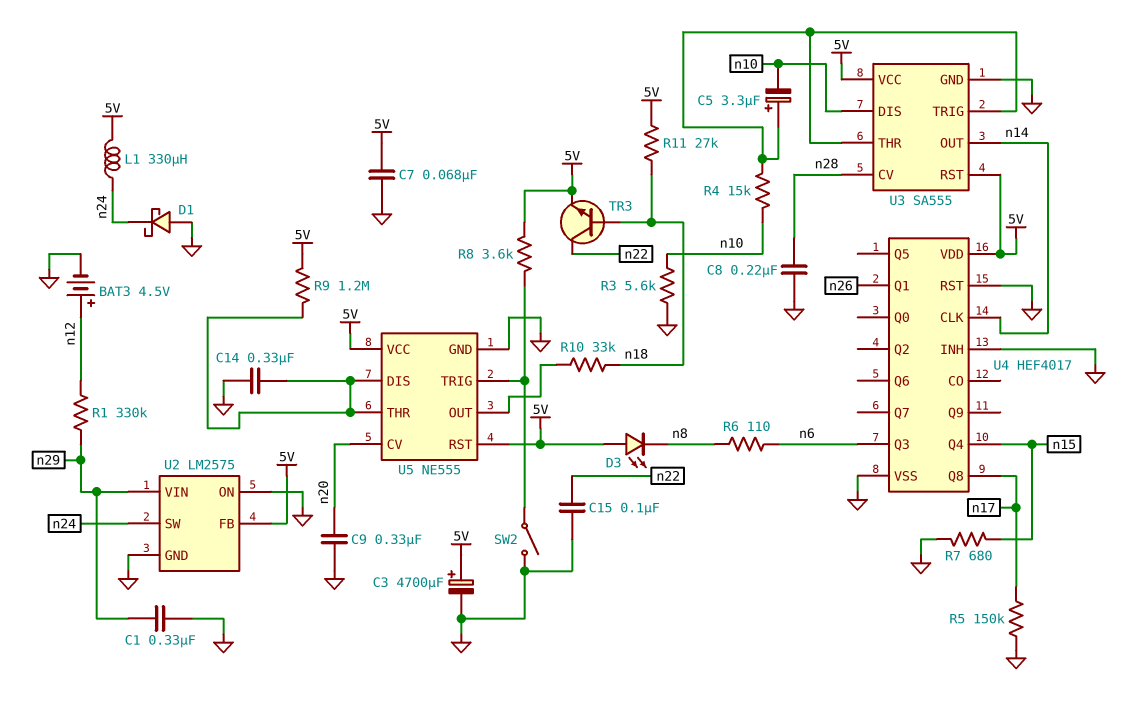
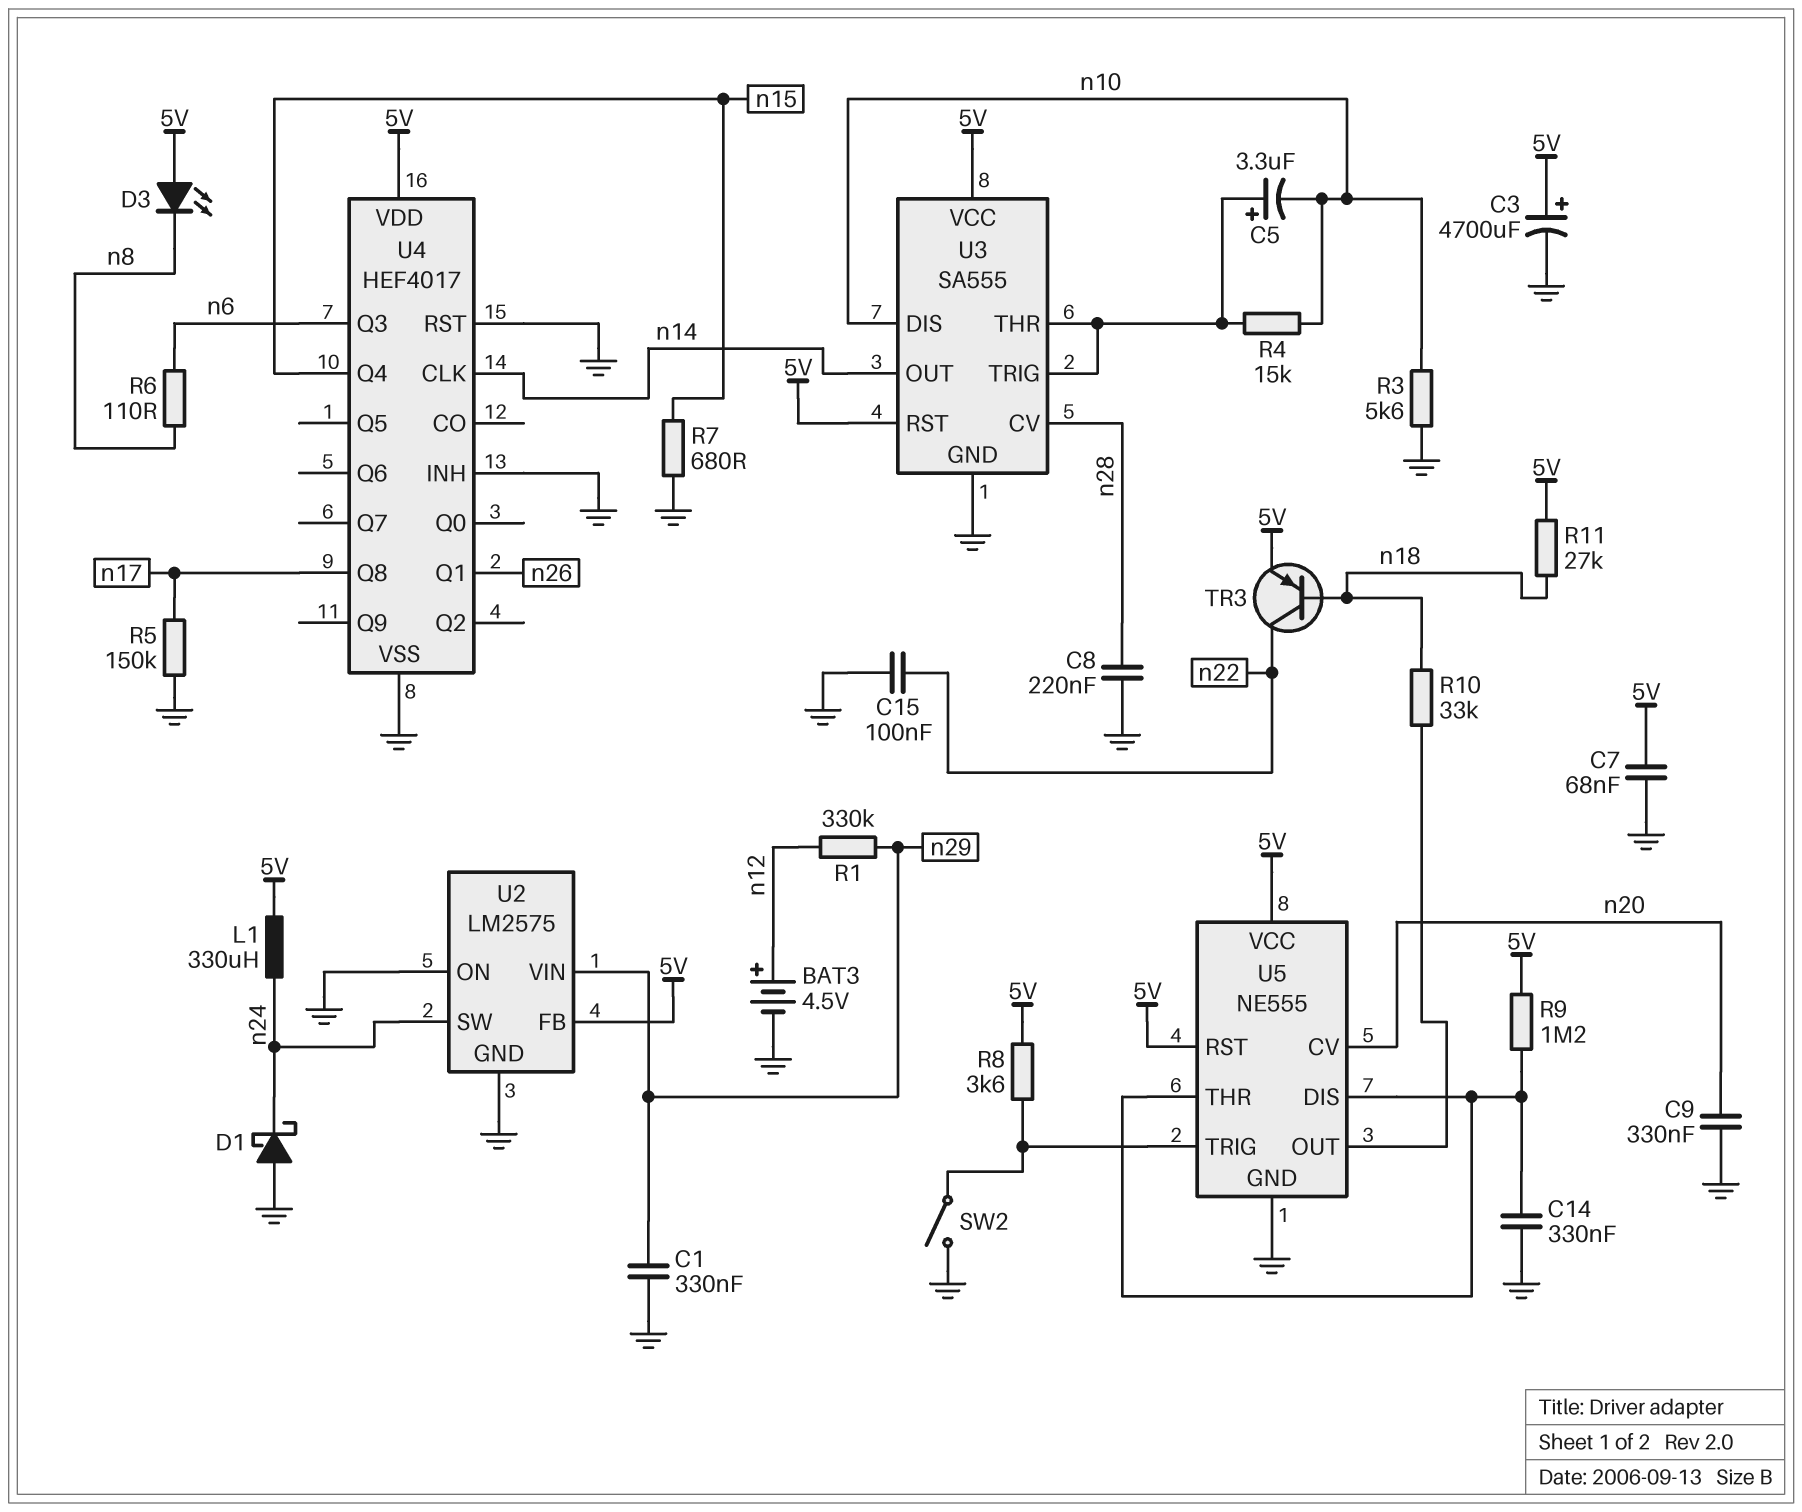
TR3: NPN (B n18, C n22, E 5V) -> PNP (B n18, C n22, E 5V)

